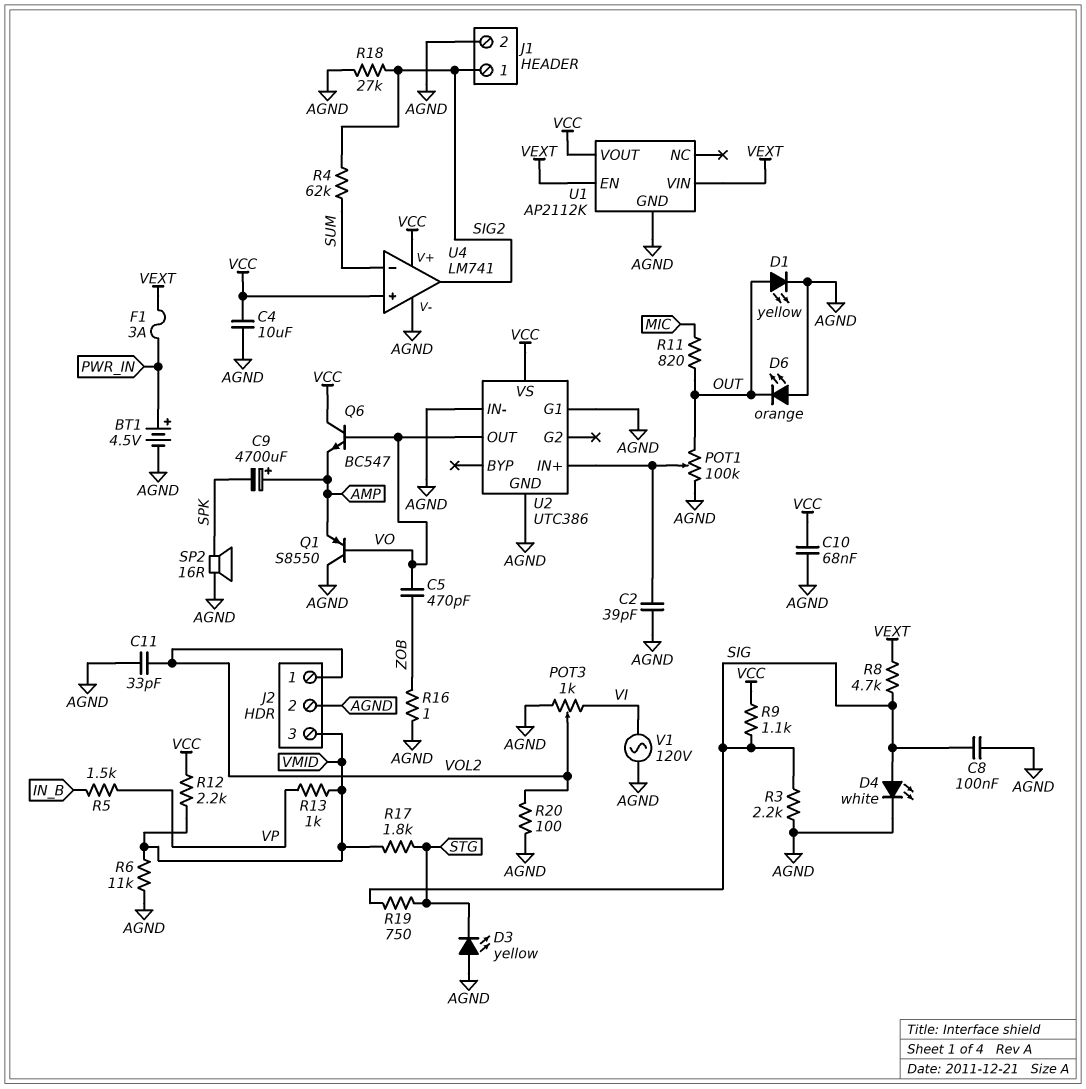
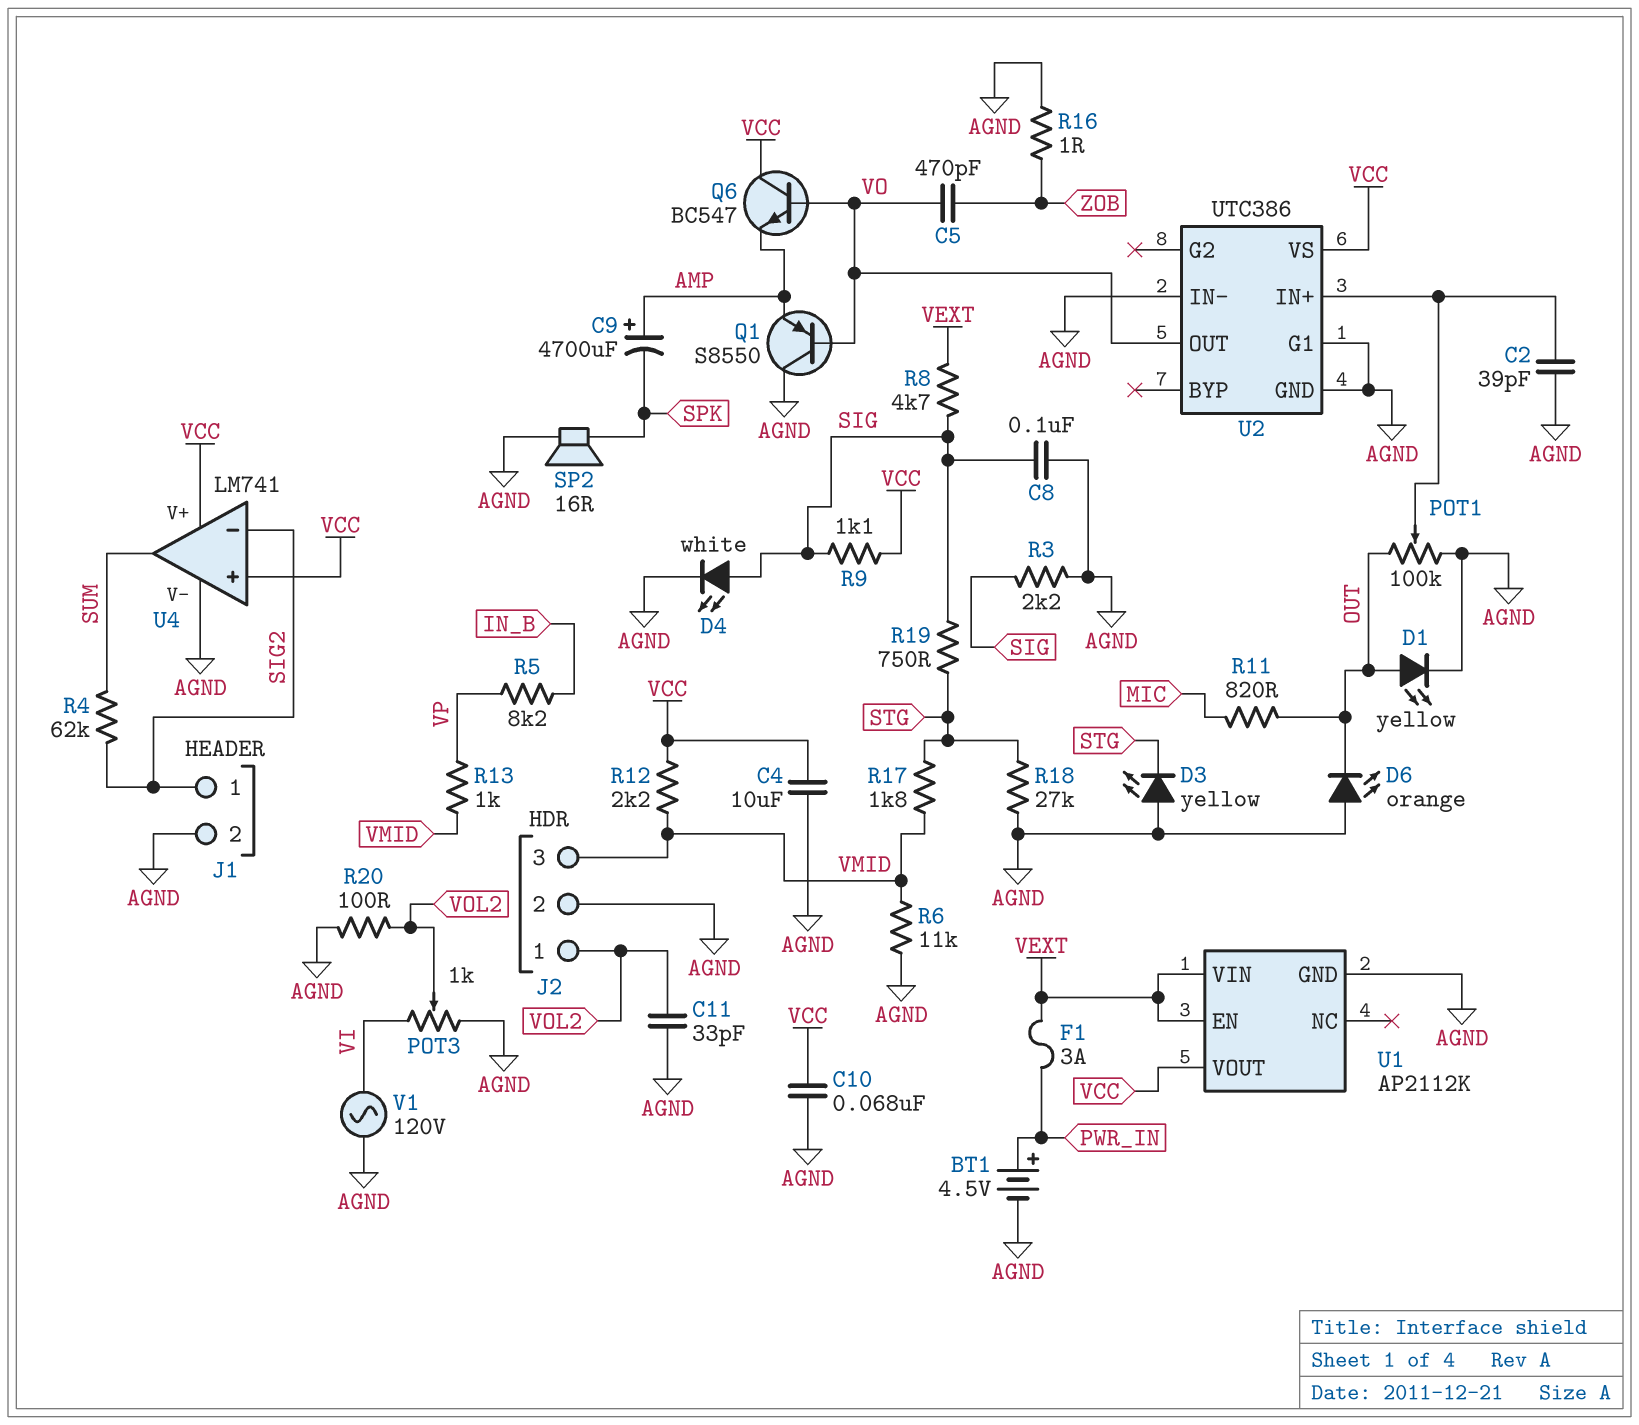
R5: 1.5k (IN_B, VP) -> 8.2k (IN_B, VP)
R18: 27k (AGND, SIG2) -> 27k (AGND, STG)
U4 pin in-: SUM -> SIG2
U4 pin out: SIG2 -> SUM

